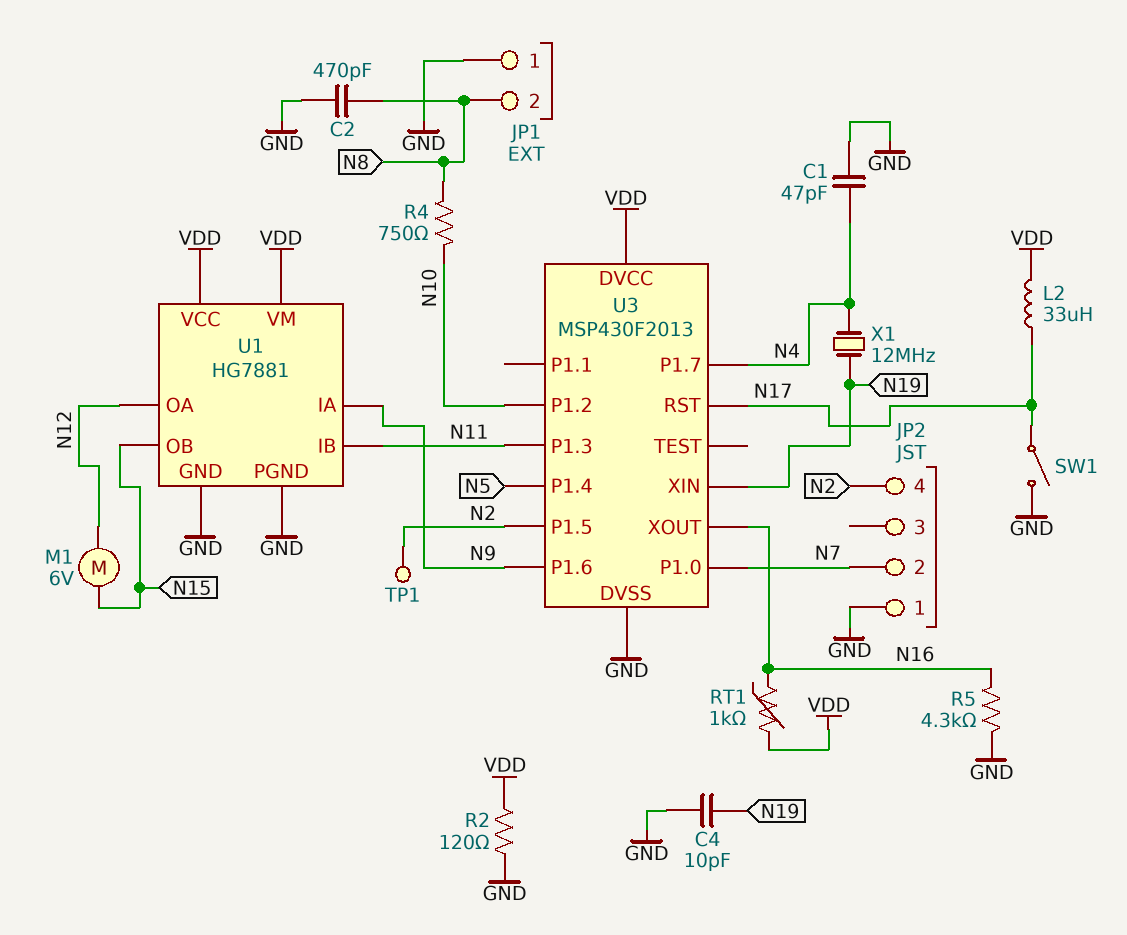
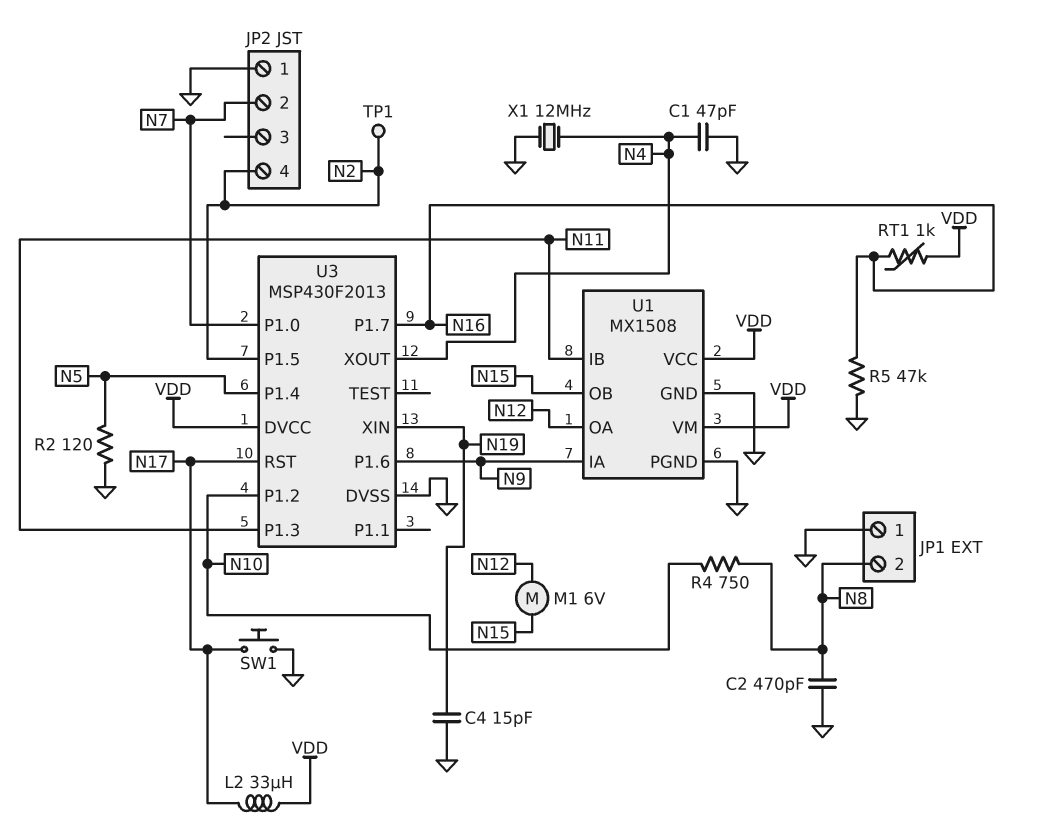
C4: 10pF (GND, N19) -> 15pF (GND, N19)
R2: 120 (GND, VDD) -> 120 (GND, N5)
R5: 4.3k (GND, N16) -> 47k (GND, N16)
SW1: switch (GND, N17) -> button (GND, N17)
U1: HG7881 -> MX1508
U3 pin P1.7: N4 -> N16
U3 pin XOUT: N16 -> N4
X1: 12MHz (N4, N19) -> 12MHz (GND, N4)

